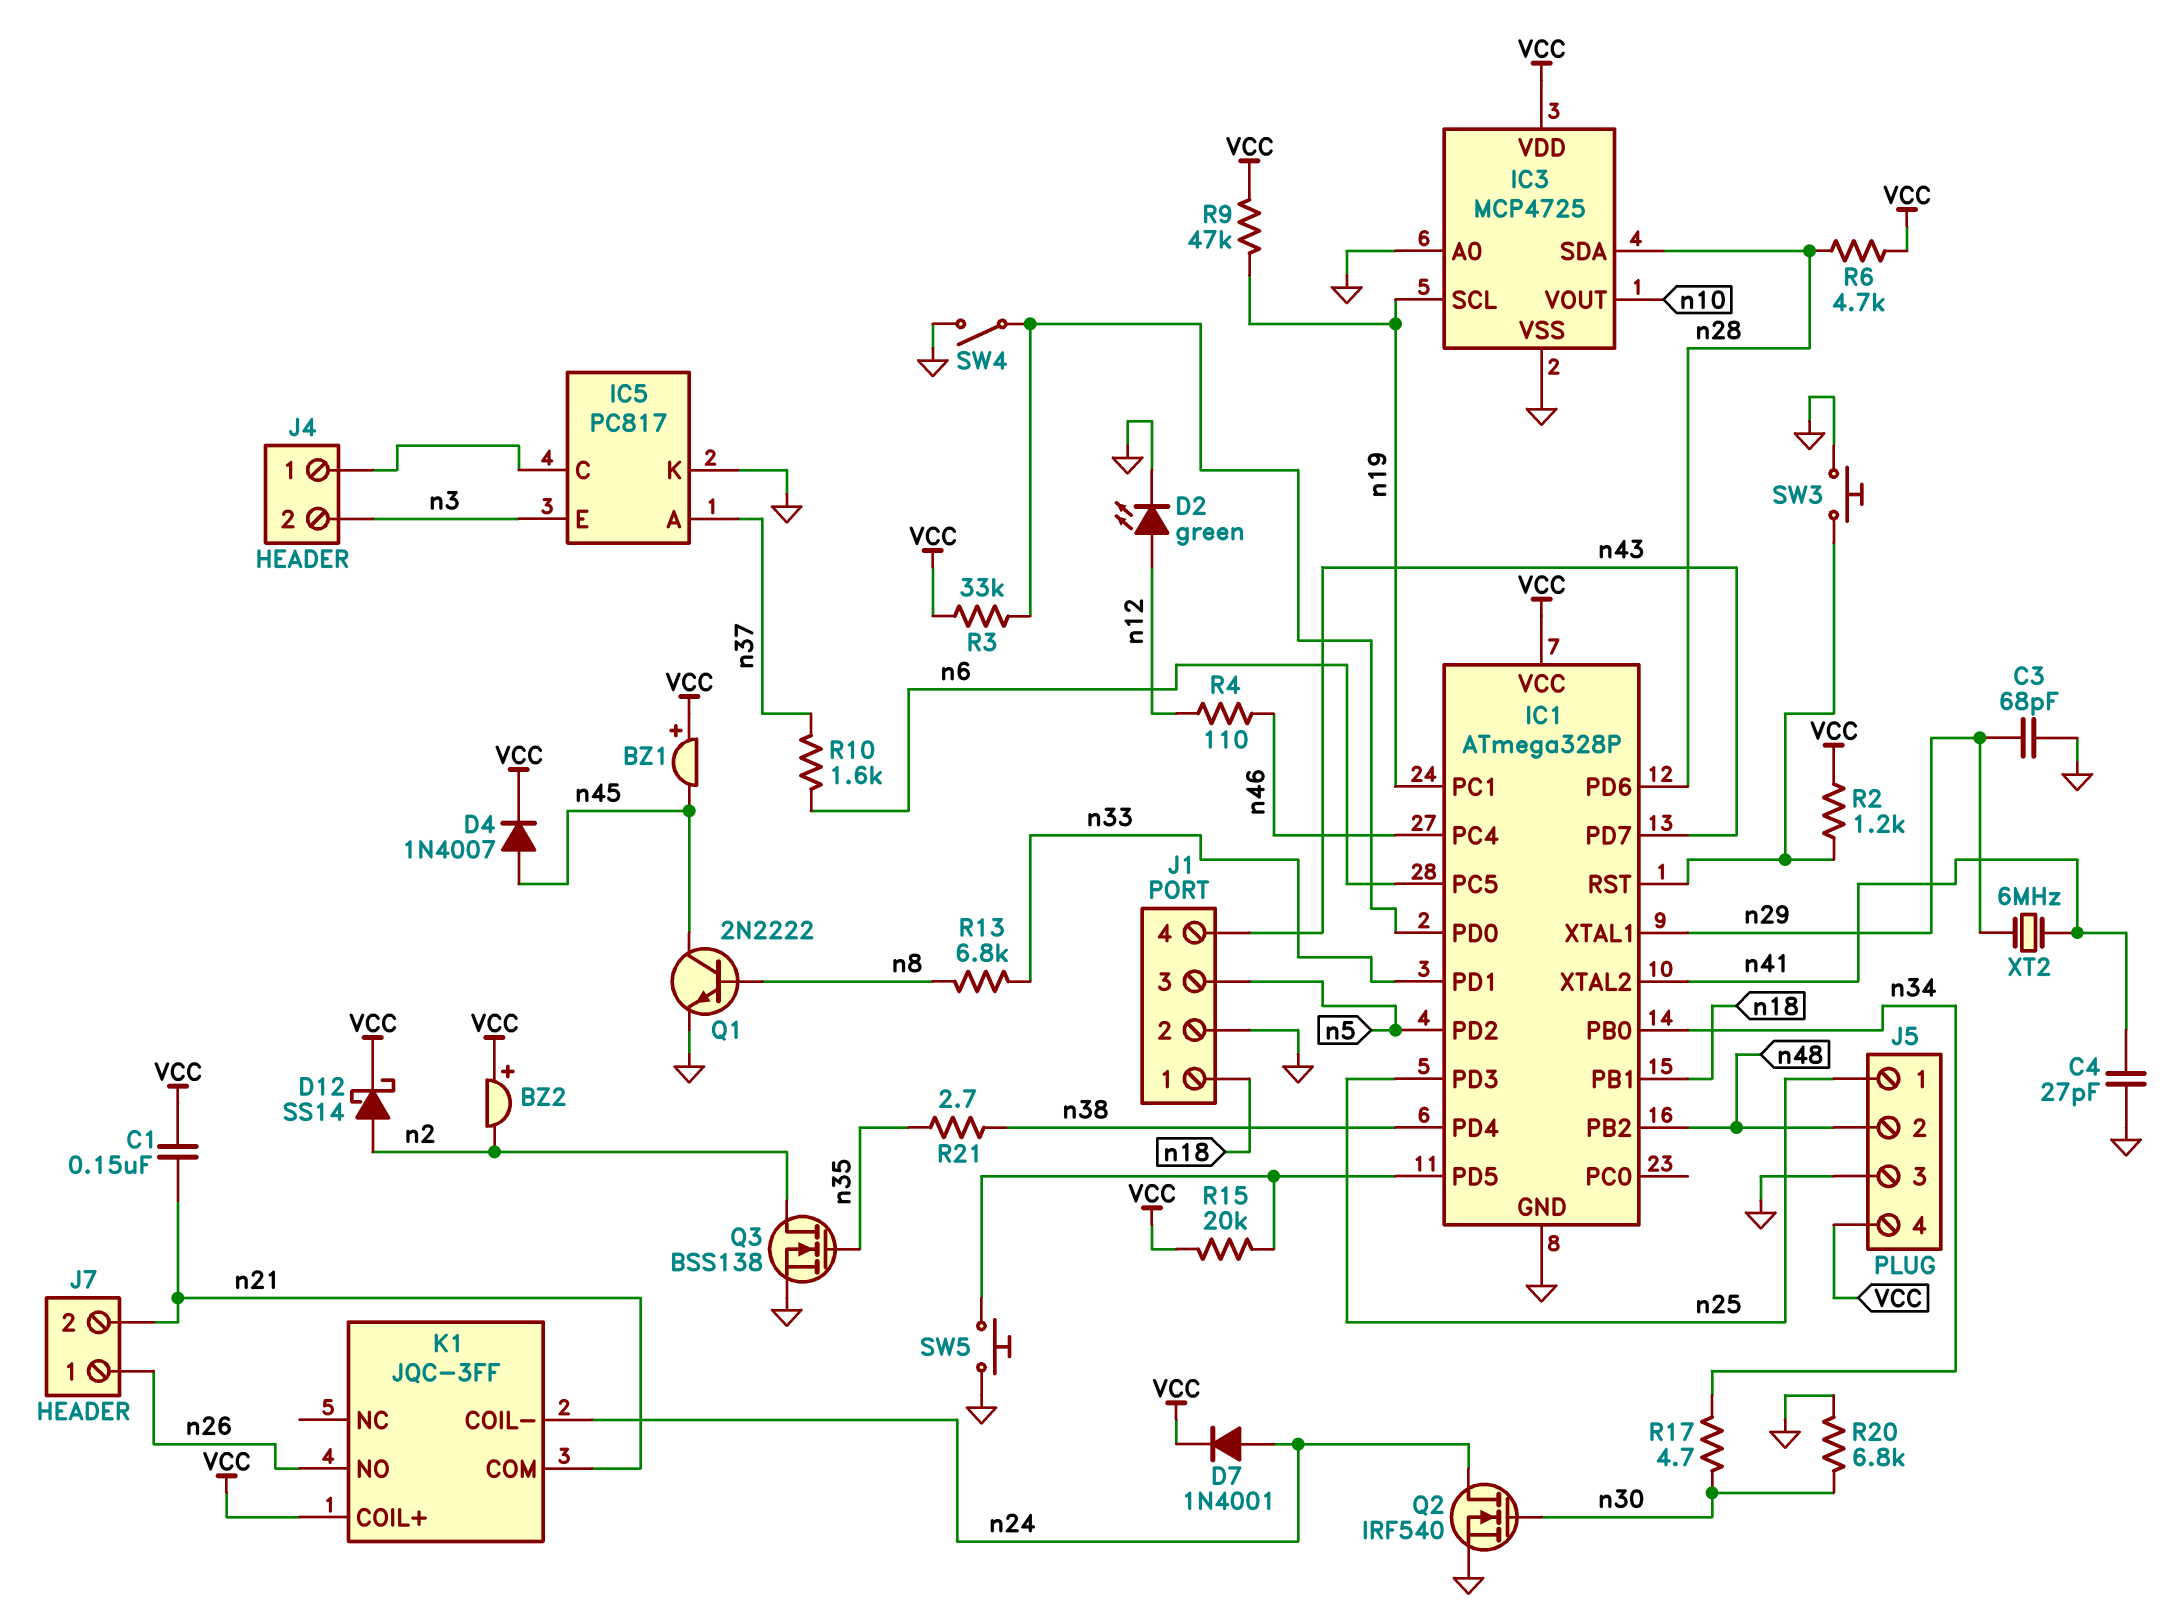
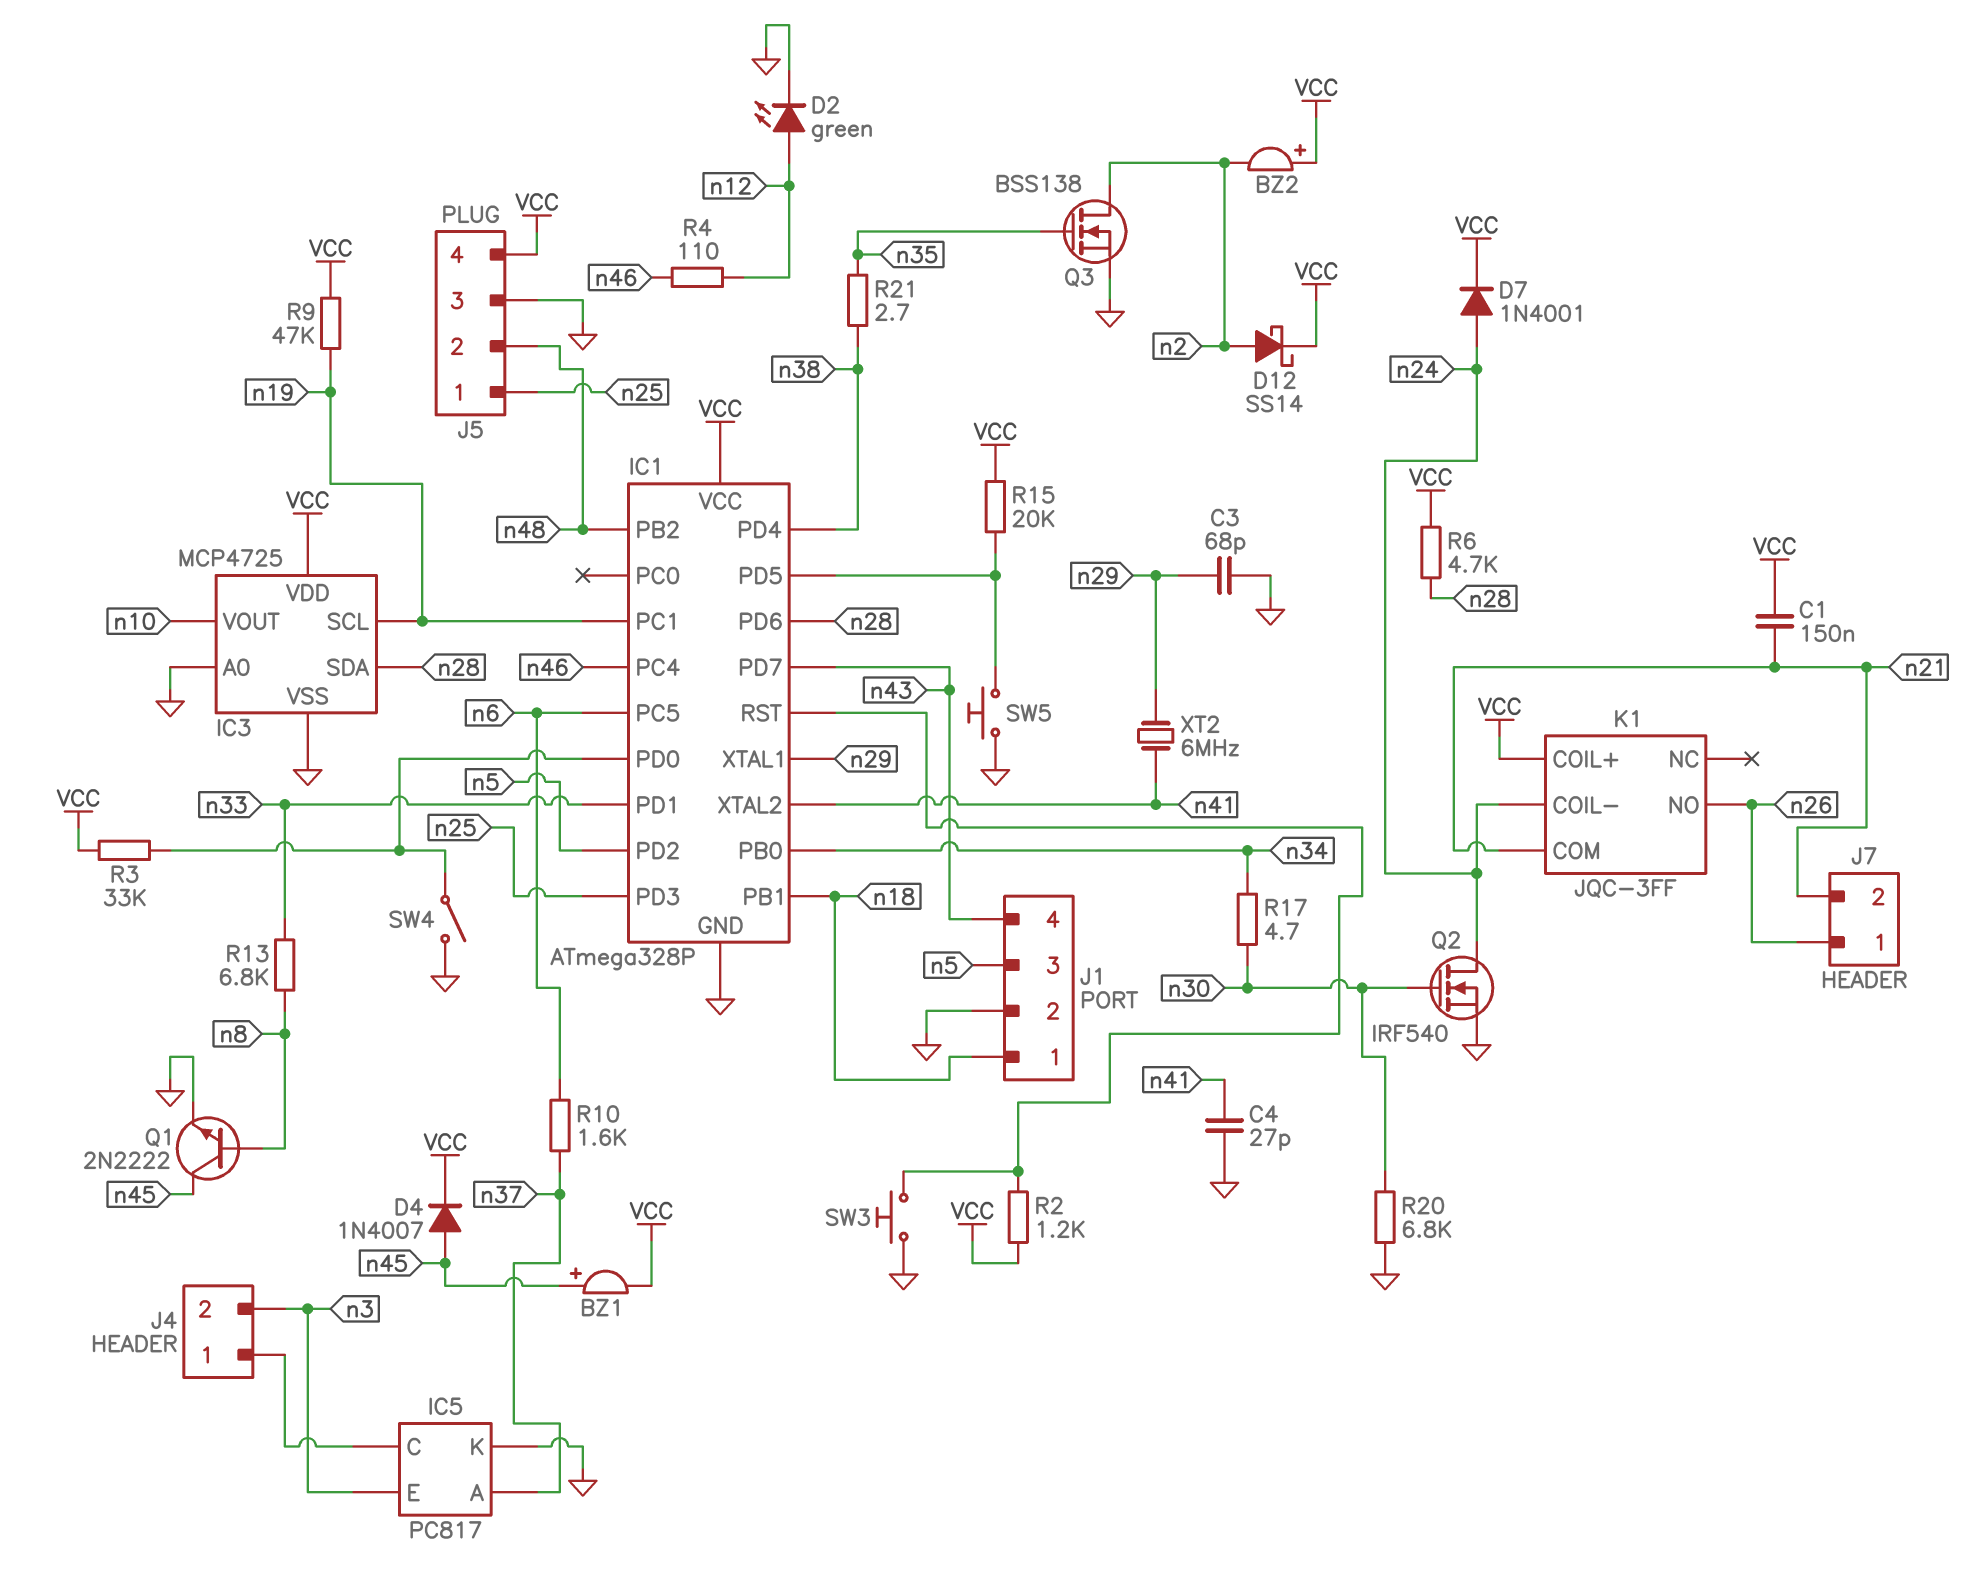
BZ1: buzzer (plus VCC, minus n45) -> buzzer (plus n45, minus VCC)

